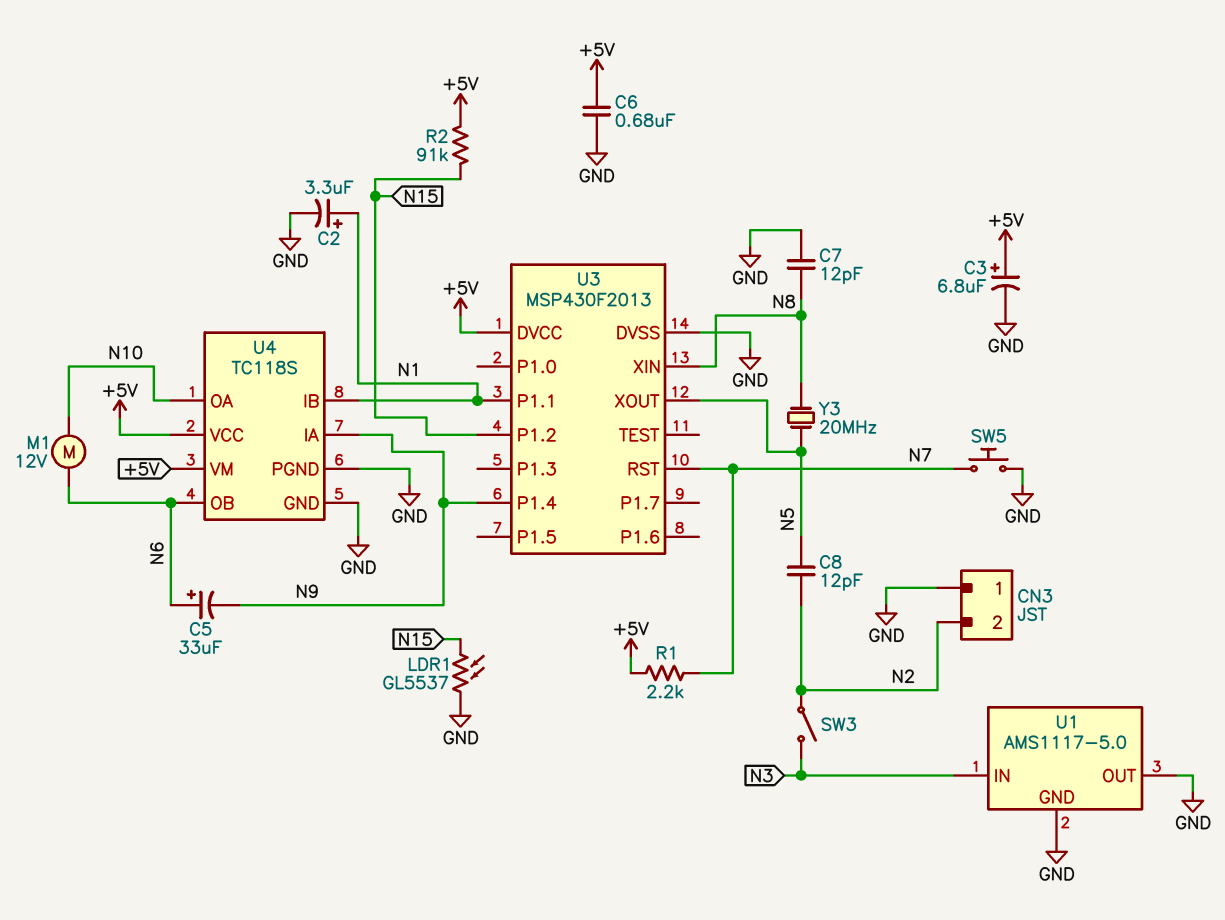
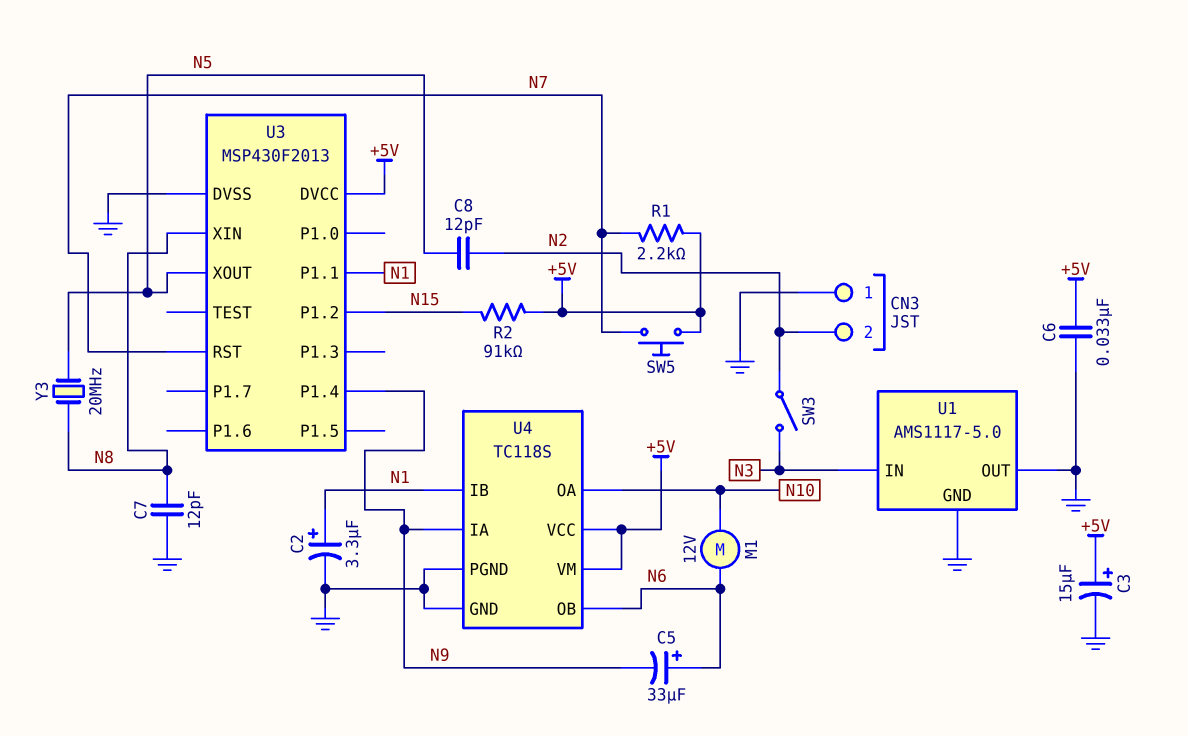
C3: 6.8uF (plus +5V, minus GND) -> 15uF (plus +5V, minus GND)
C6: 680nF (+5V, GND) -> 33nF (+5V, GND)
LDR1: GL5537 (GND, N15) -> none
SW5: button (GND, N7) -> button (+5V, N7)

